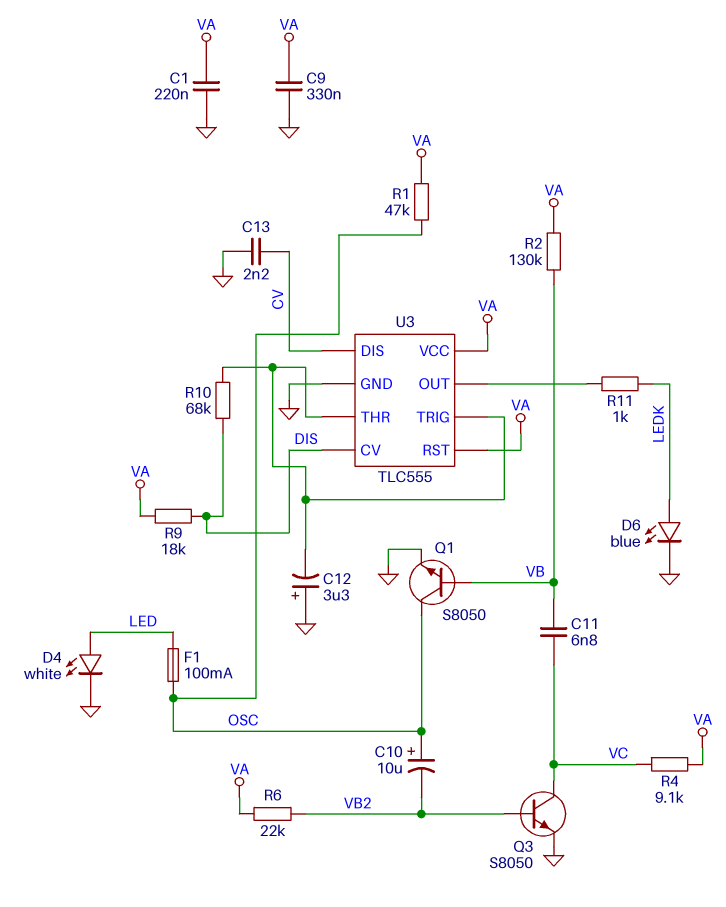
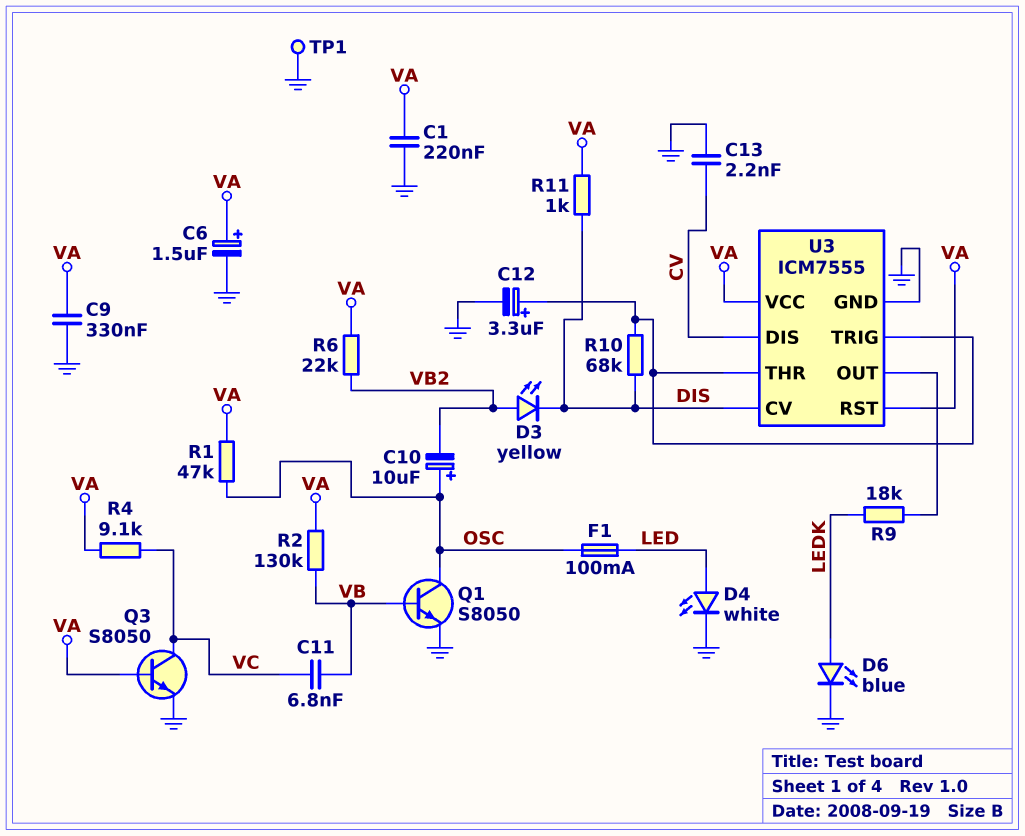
C6: none -> 1.5uF (plus VA, minus GND)
C12: 3.3uF (plus GND, minus U3/THR) -> 3.3uF (plus U3/THR, minus GND)
D3: none -> LED yellow (A VB2, K DIS)
Q3: NPN S8050 (B VB2, C VC, E GND) -> NPN S8050 (B VA, C VC, E GND)
R9: 18k (DIS, VA) -> 18k (LEDK, U3/OUT)
R11: 1k (LEDK, U3/OUT) -> 1k (DIS, VA)
TP1: none -> test point (GND)
U3: TLC555 -> ICM7555

